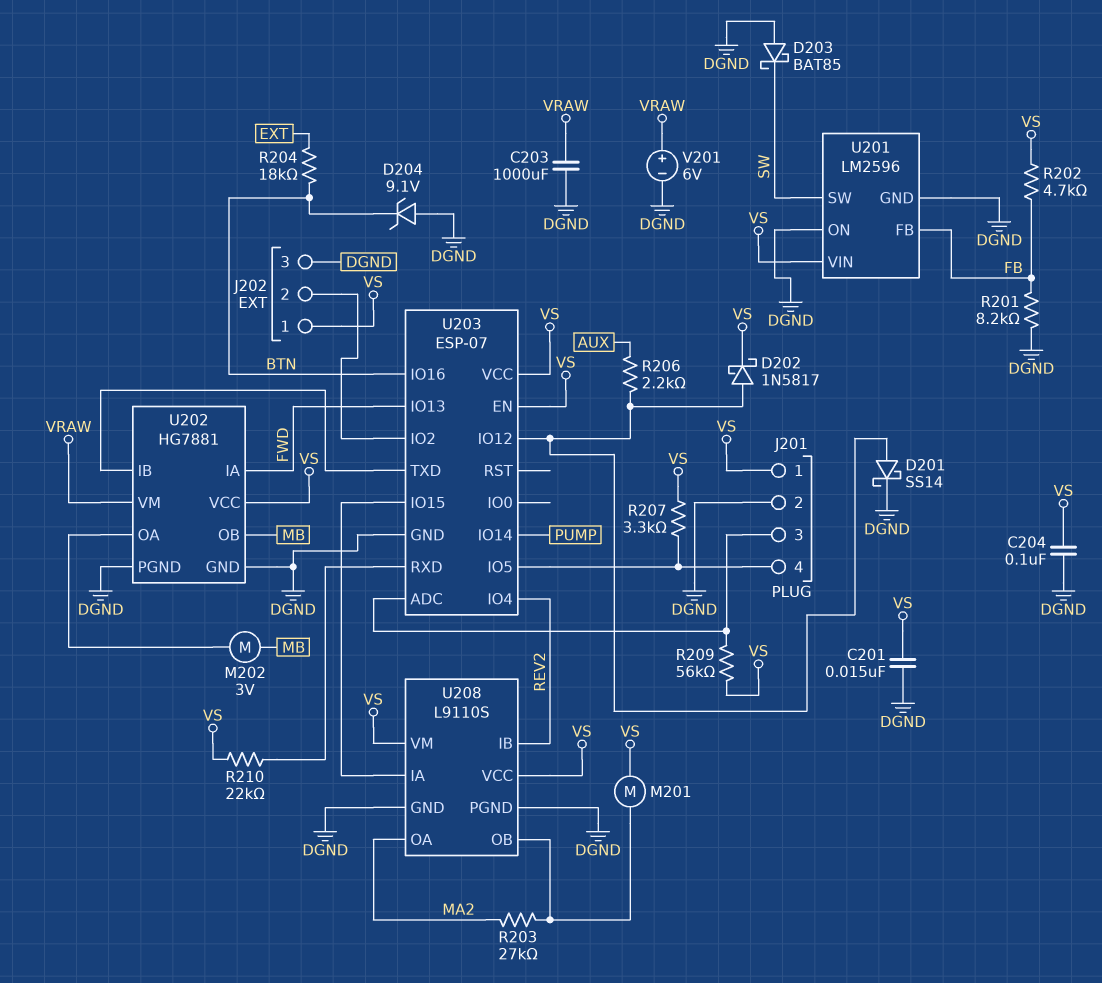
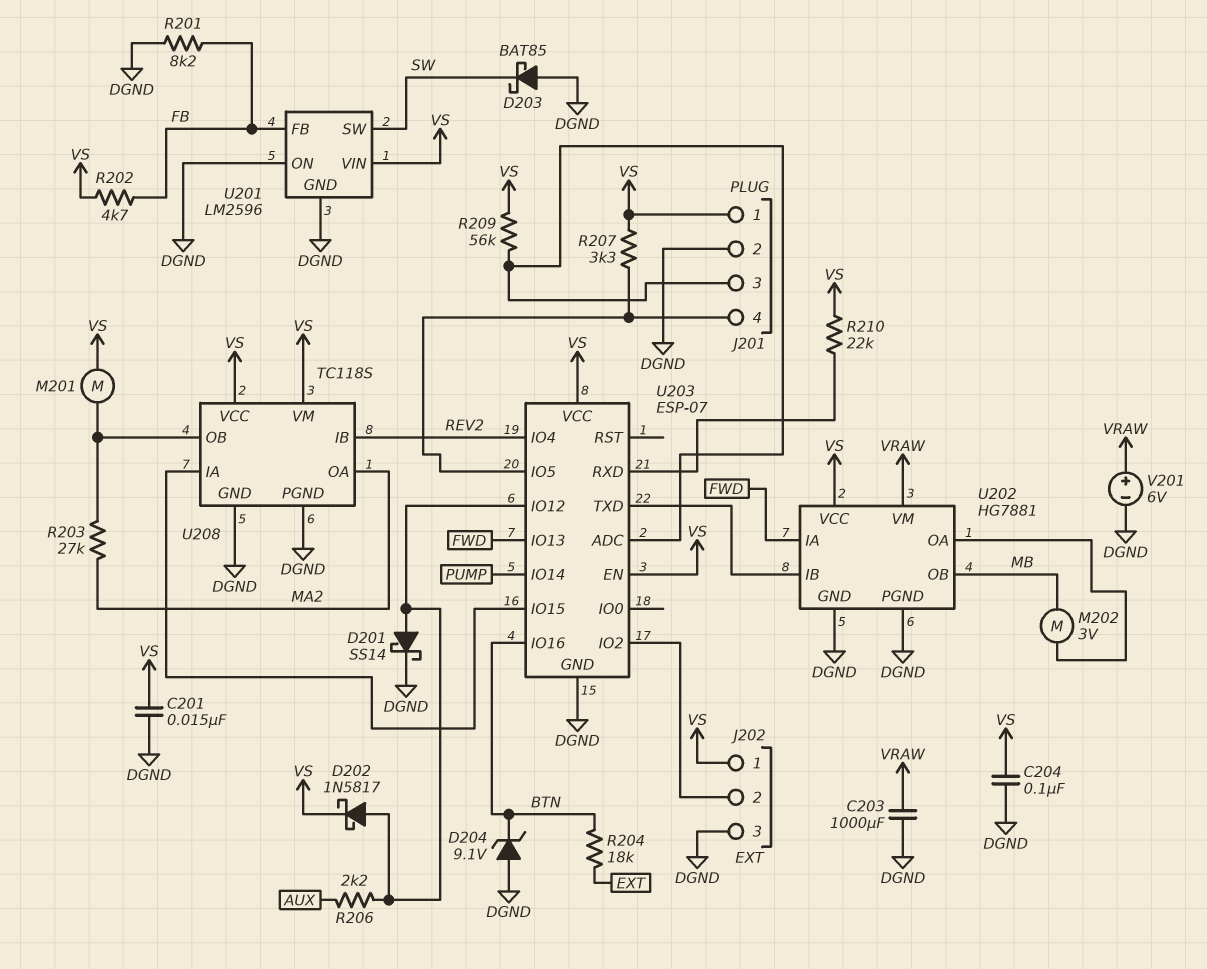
U208: L9110S -> TC118S

